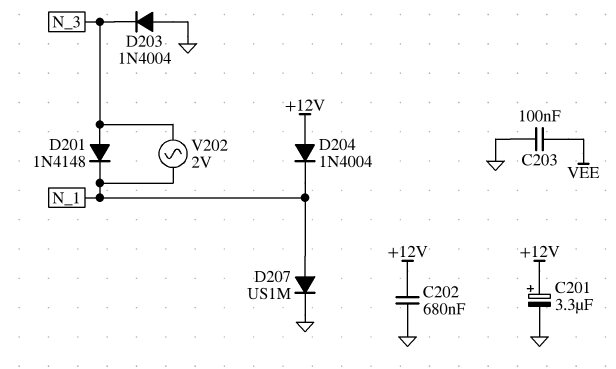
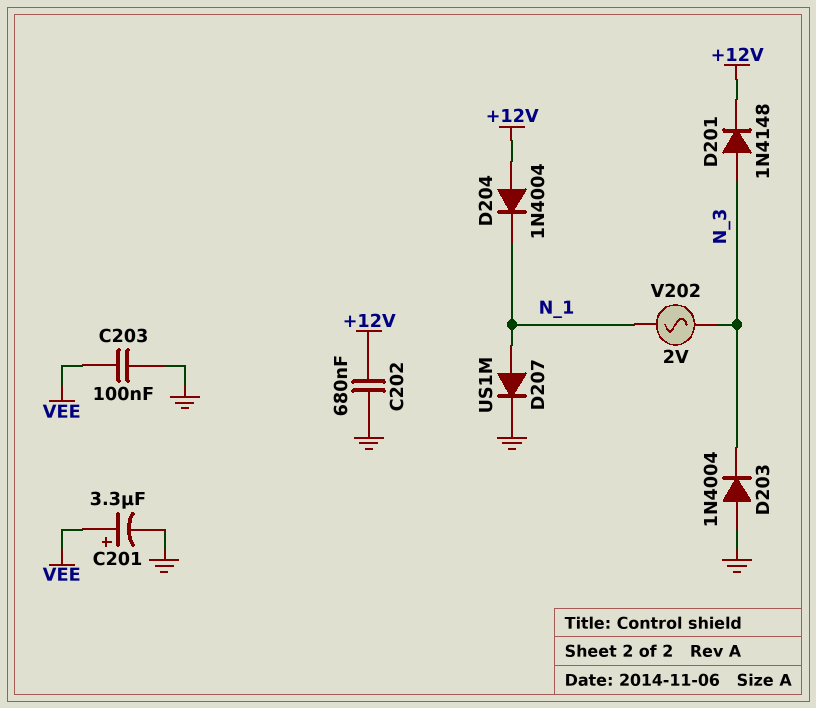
C201: 3.3uF (plus +12V, minus GND) -> 3.3uF (plus VEE, minus GND)
D201: diode 1N4148 (A N_3, K N_1) -> diode 1N4148 (A N_3, K +12V)

